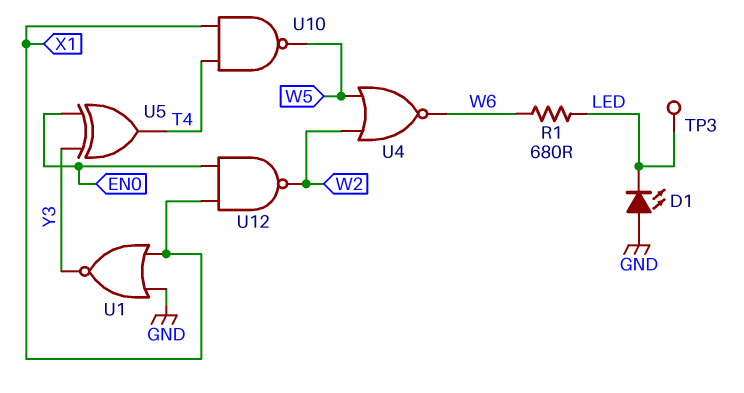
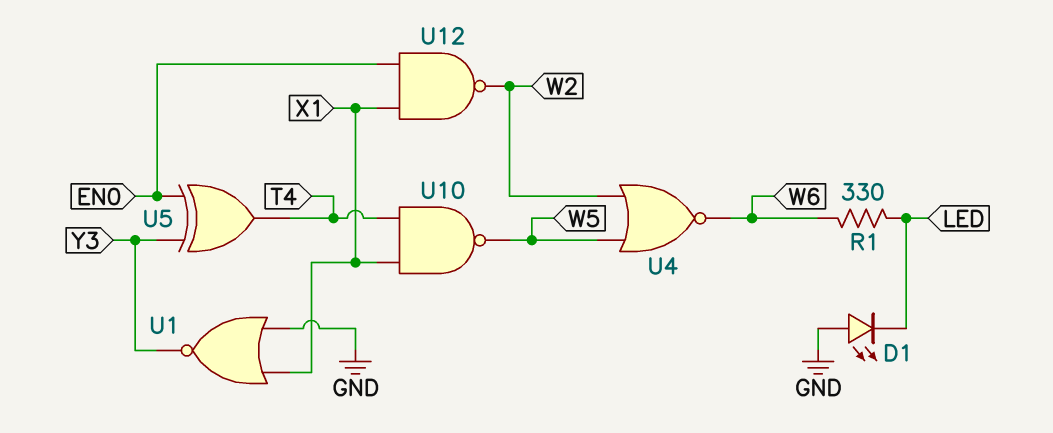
R1: 680 (LED, W6) -> 330 (LED, W6)
TP3: test point (LED) -> none

